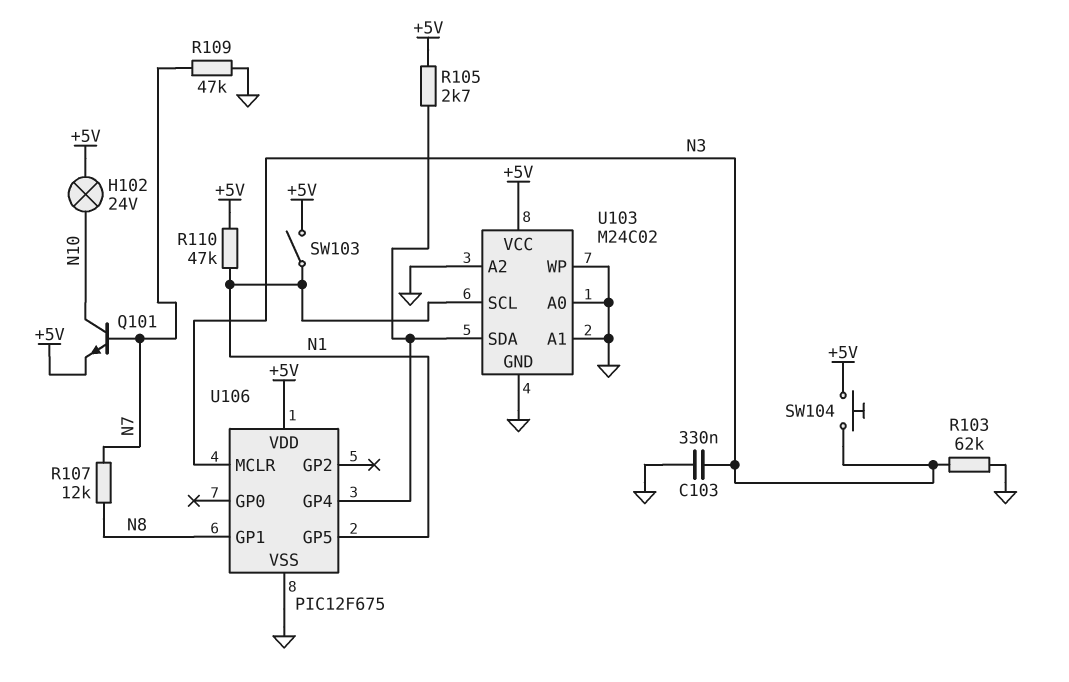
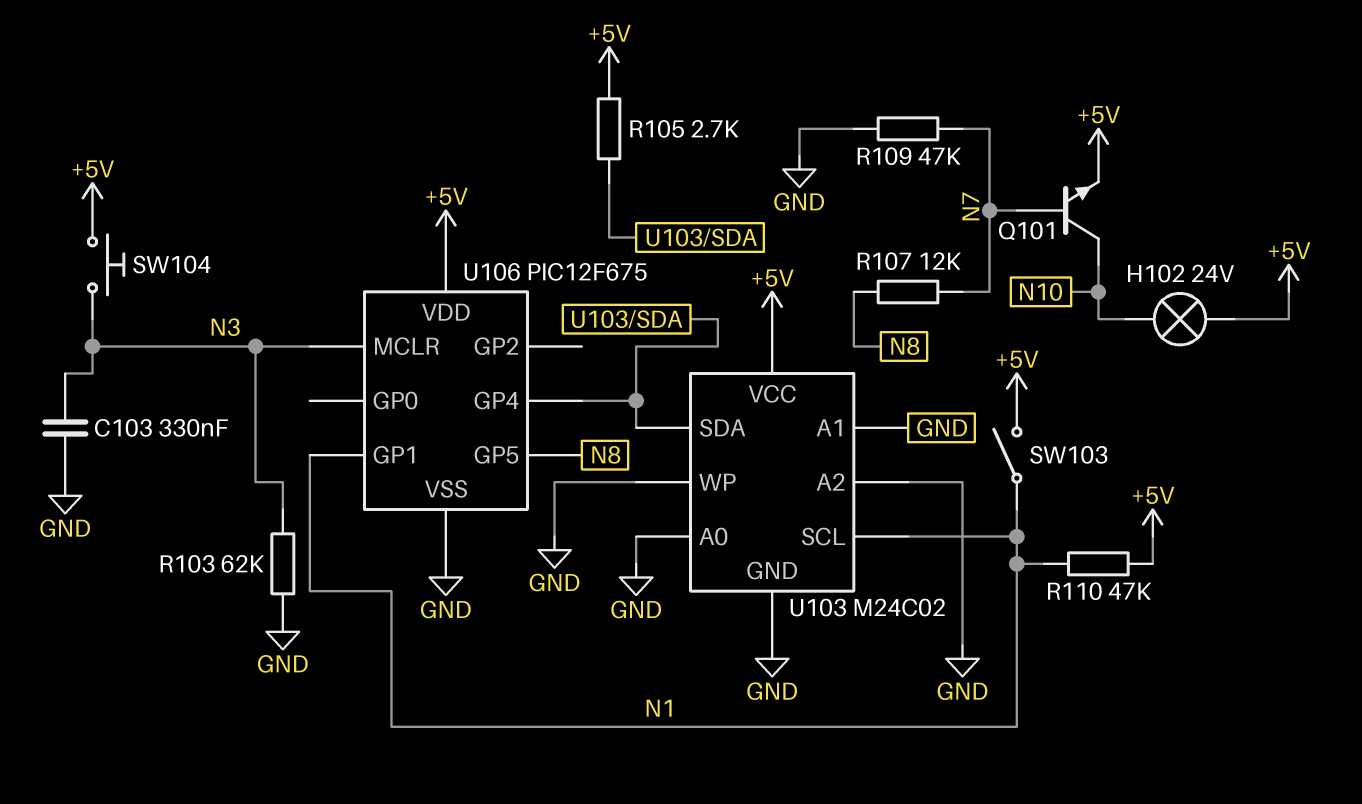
U106 pin GP1: N8 -> N1
U106 pin GP5: N1 -> N8

